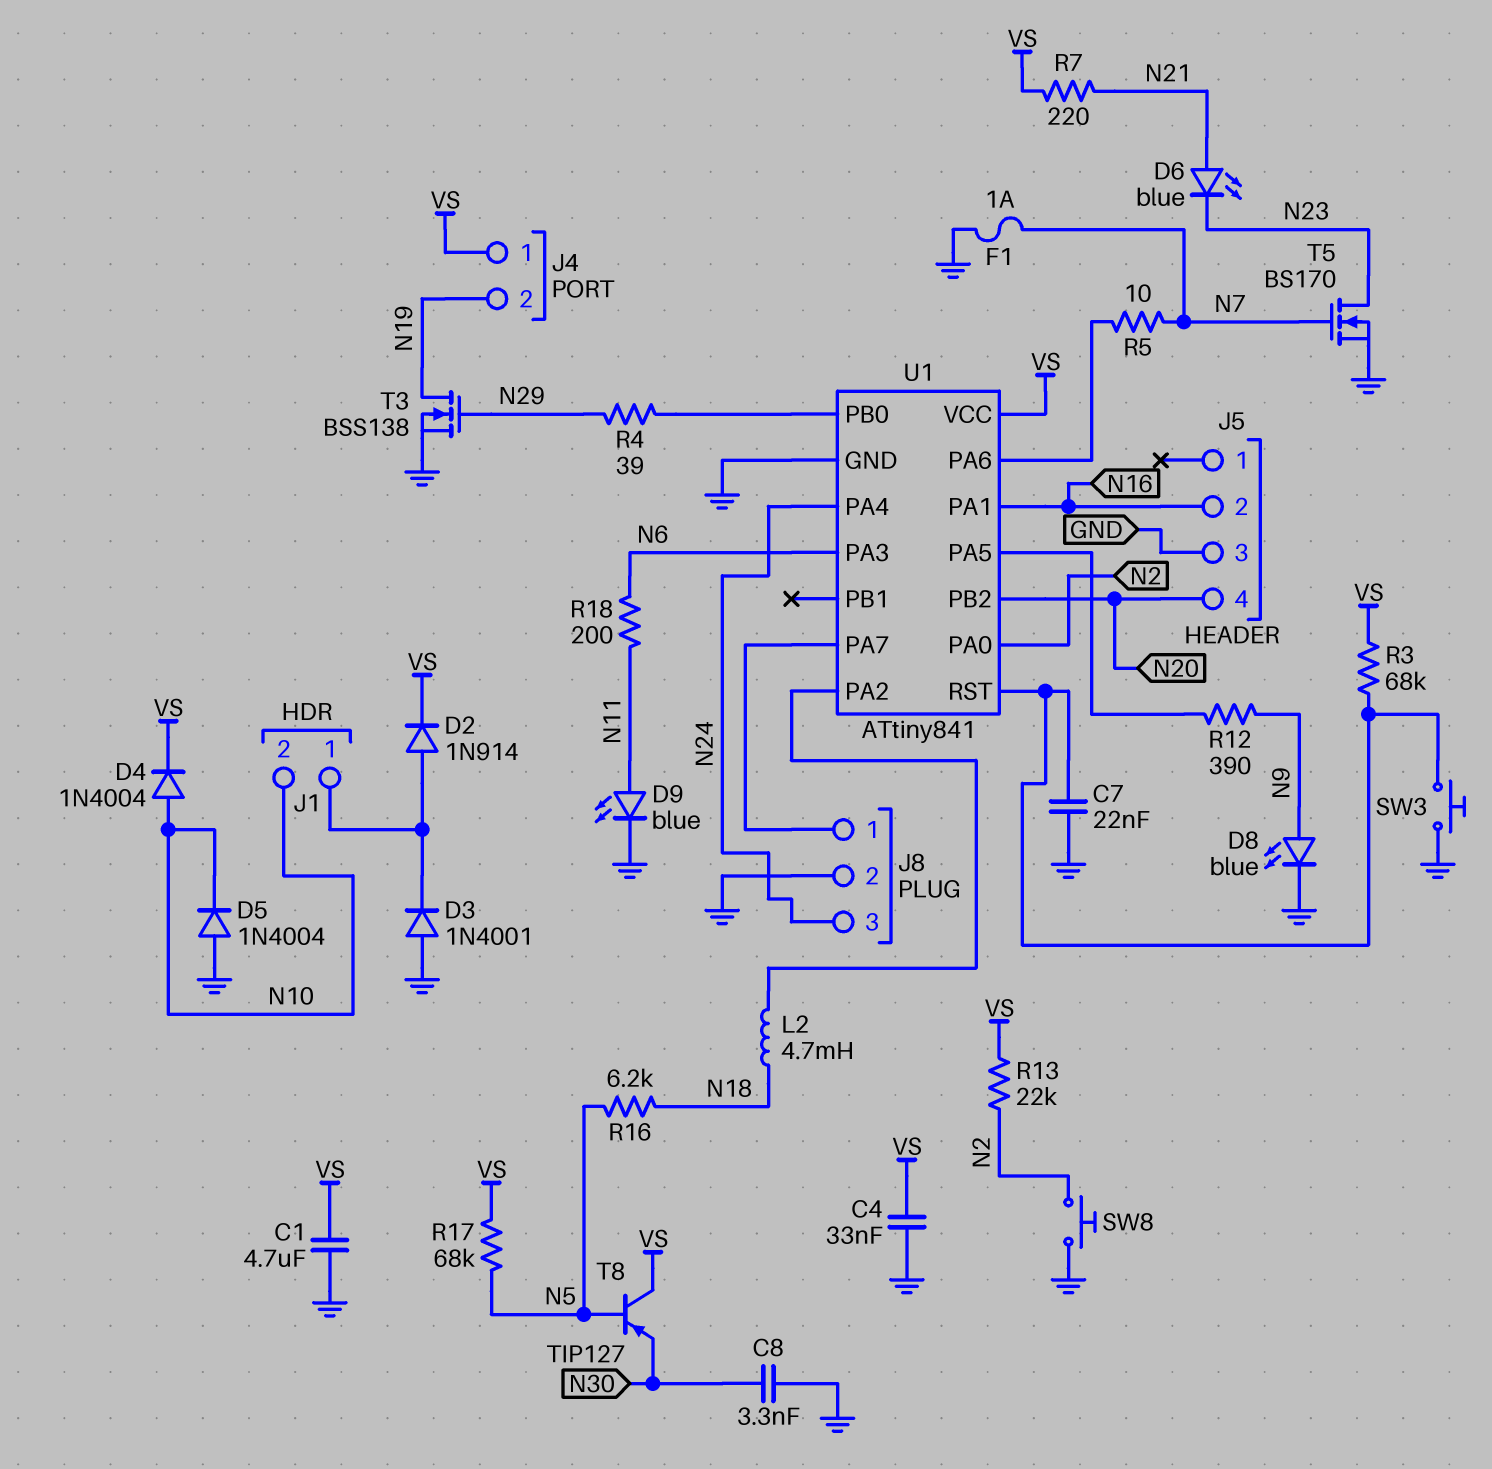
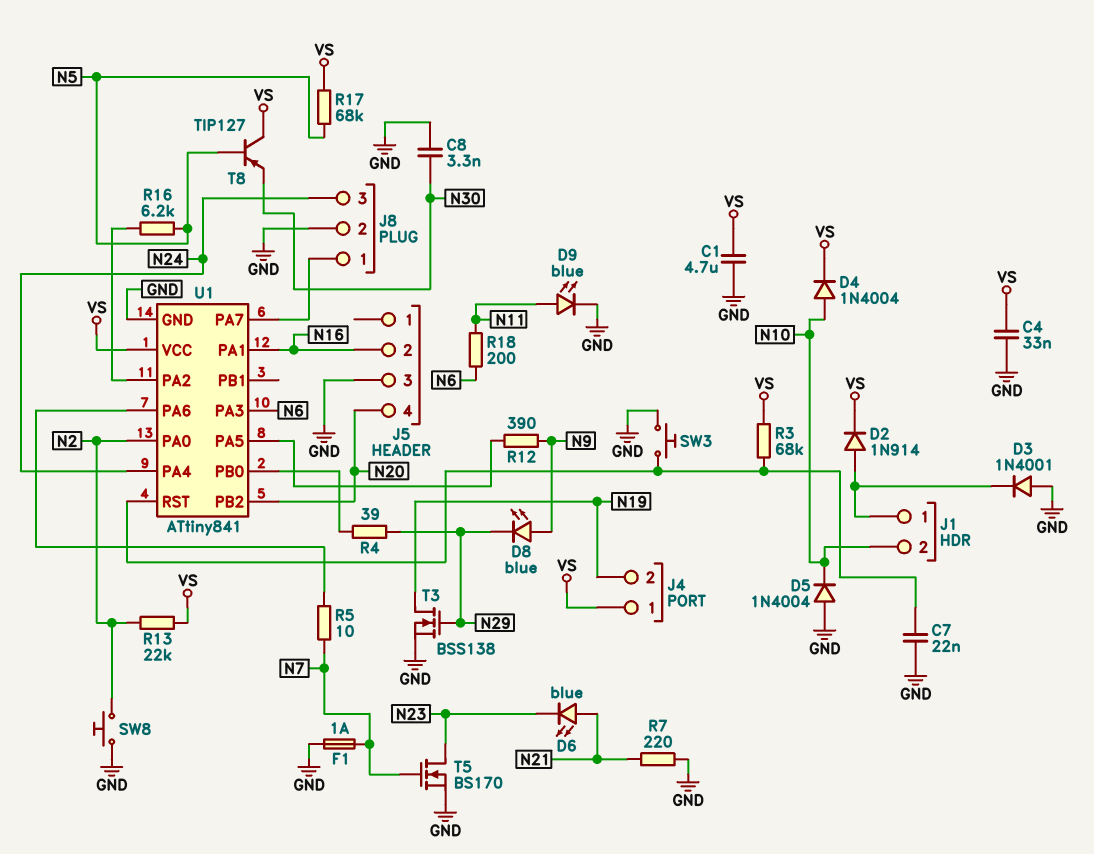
D8: LED blue (A N9, K GND) -> LED blue (A N9, K N29)
L2: 4.7mH (N18, U1/PA2) -> none
R7: 220 (N21, VS) -> 220 (GND, N21)
R16: 6.2k (N5, N18) -> 6.2k (N5, U1/PA2)

